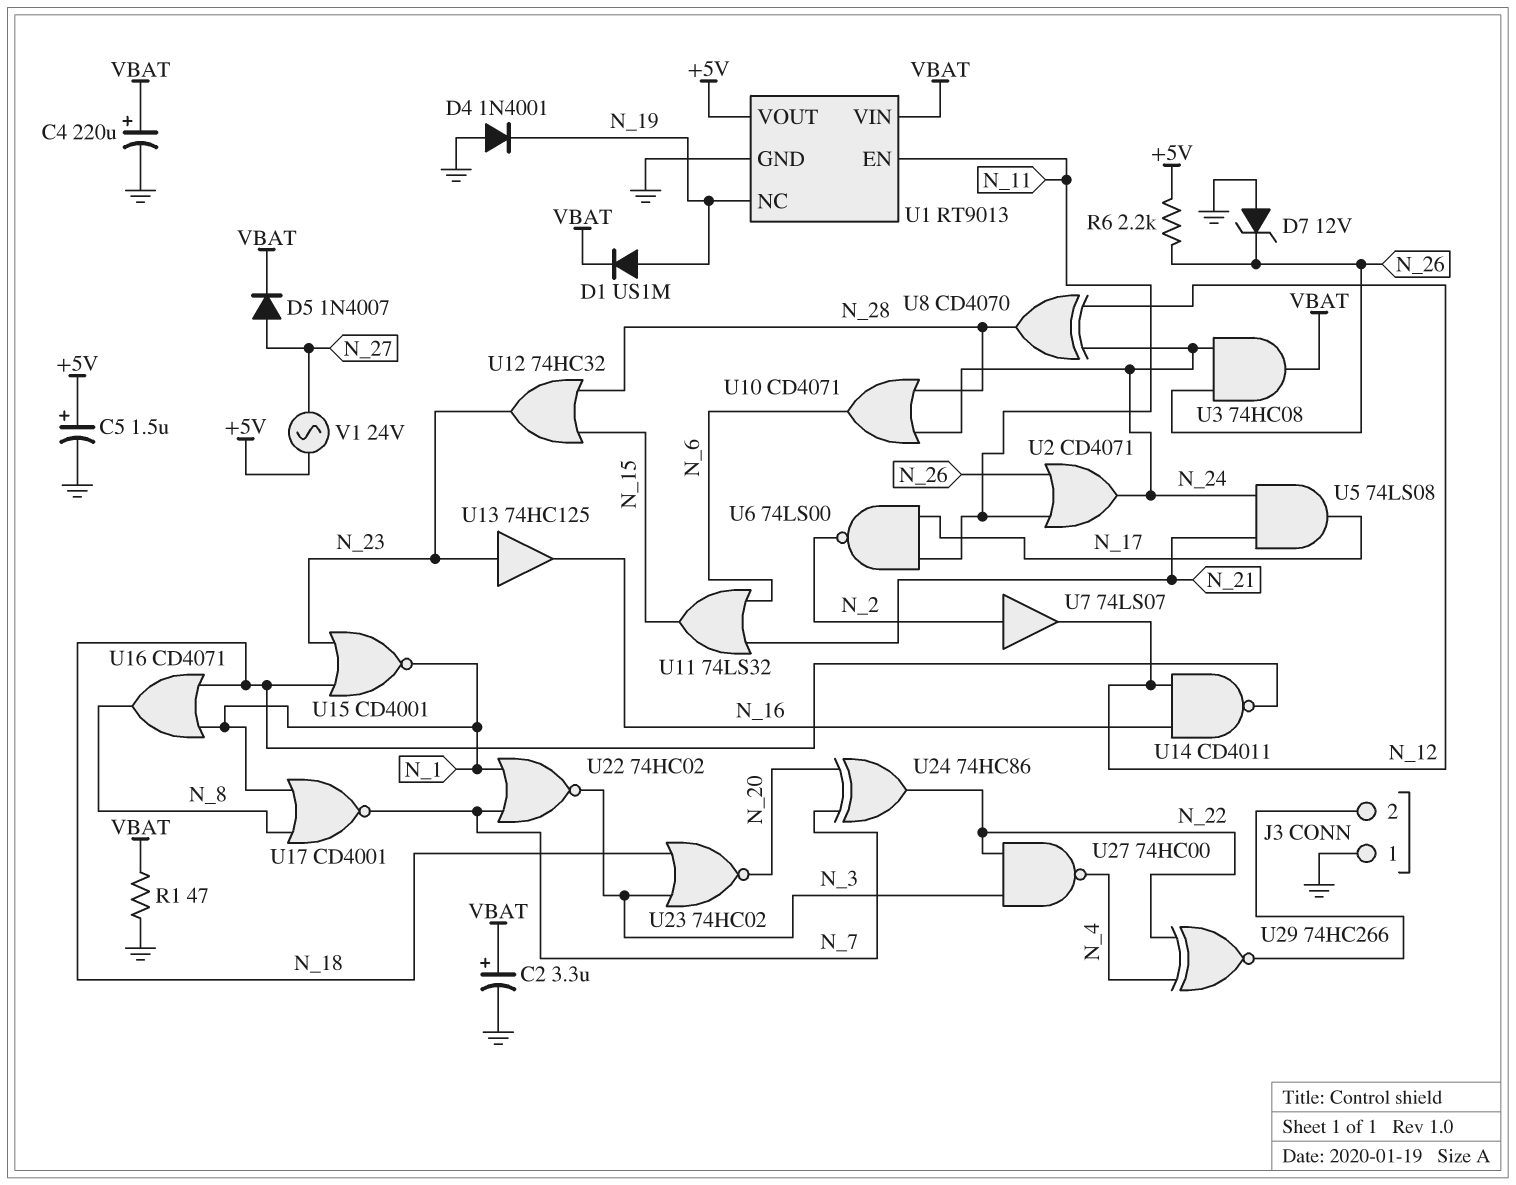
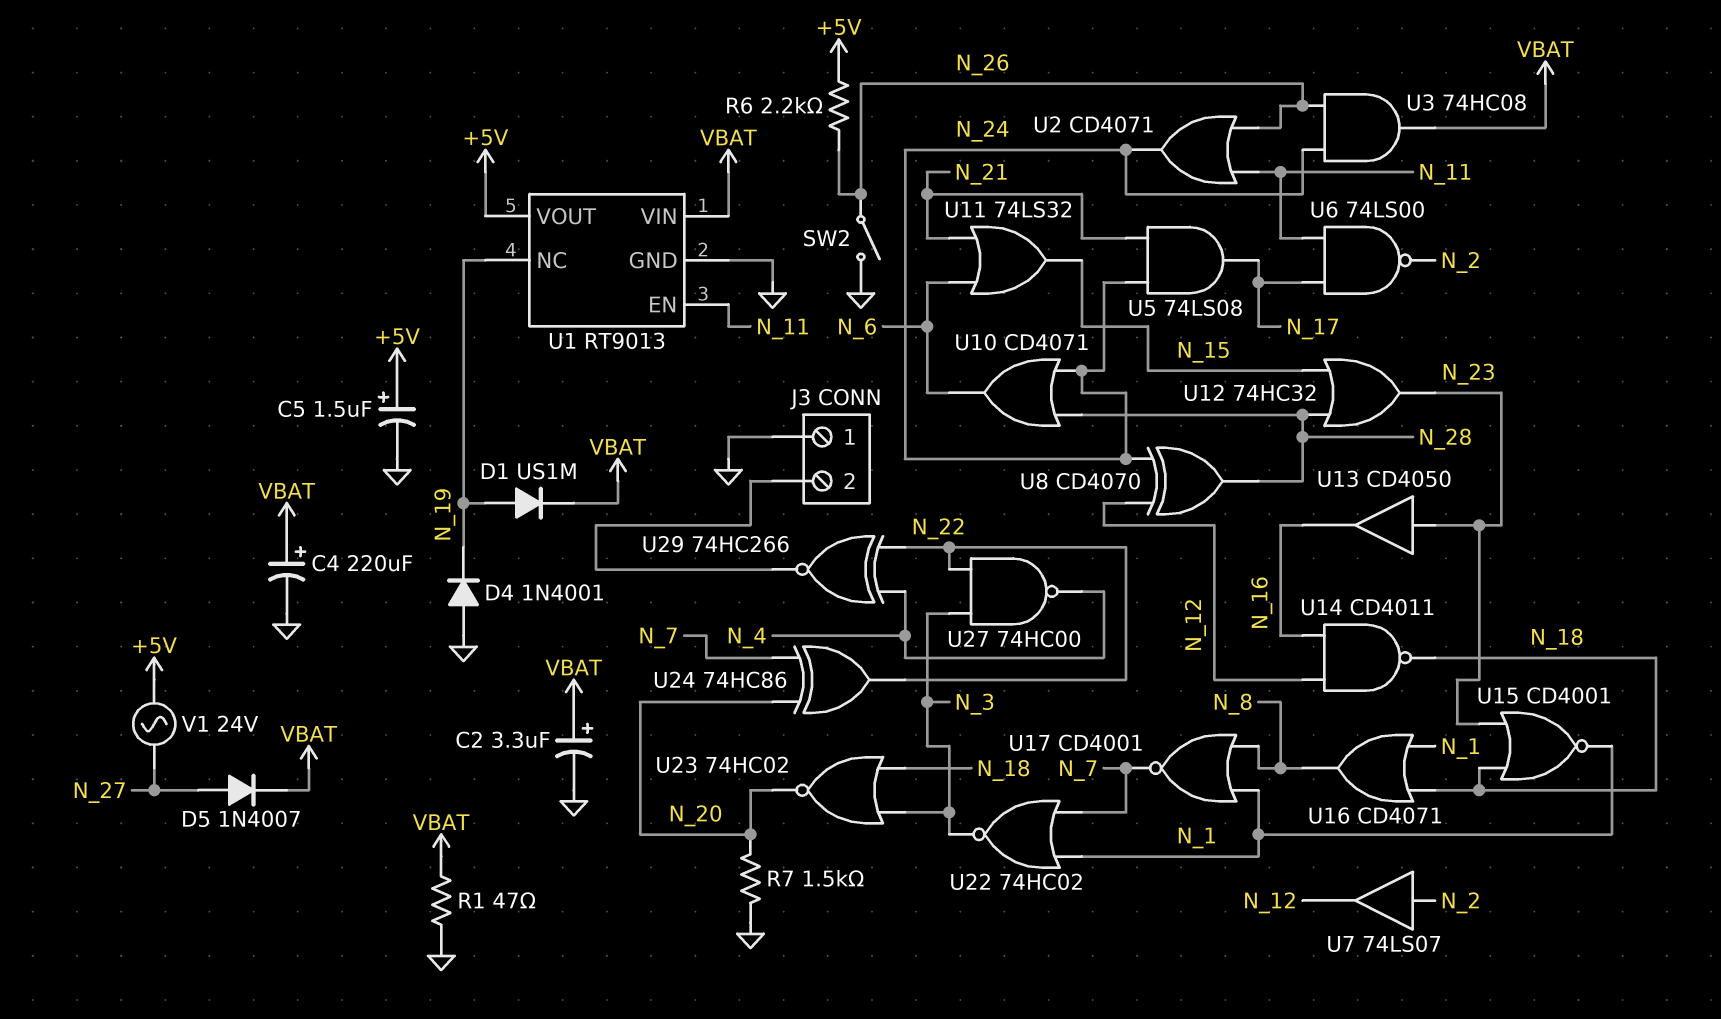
D7: zener 12V (A GND, K N_26) -> none
R7: none -> 1.5k (GND, N_20)
SW2: none -> switch (GND, N_26)
U13: buffer 74HC125 (in N_23, out N_16) -> buffer CD4050 (in N_23, out N_16)

